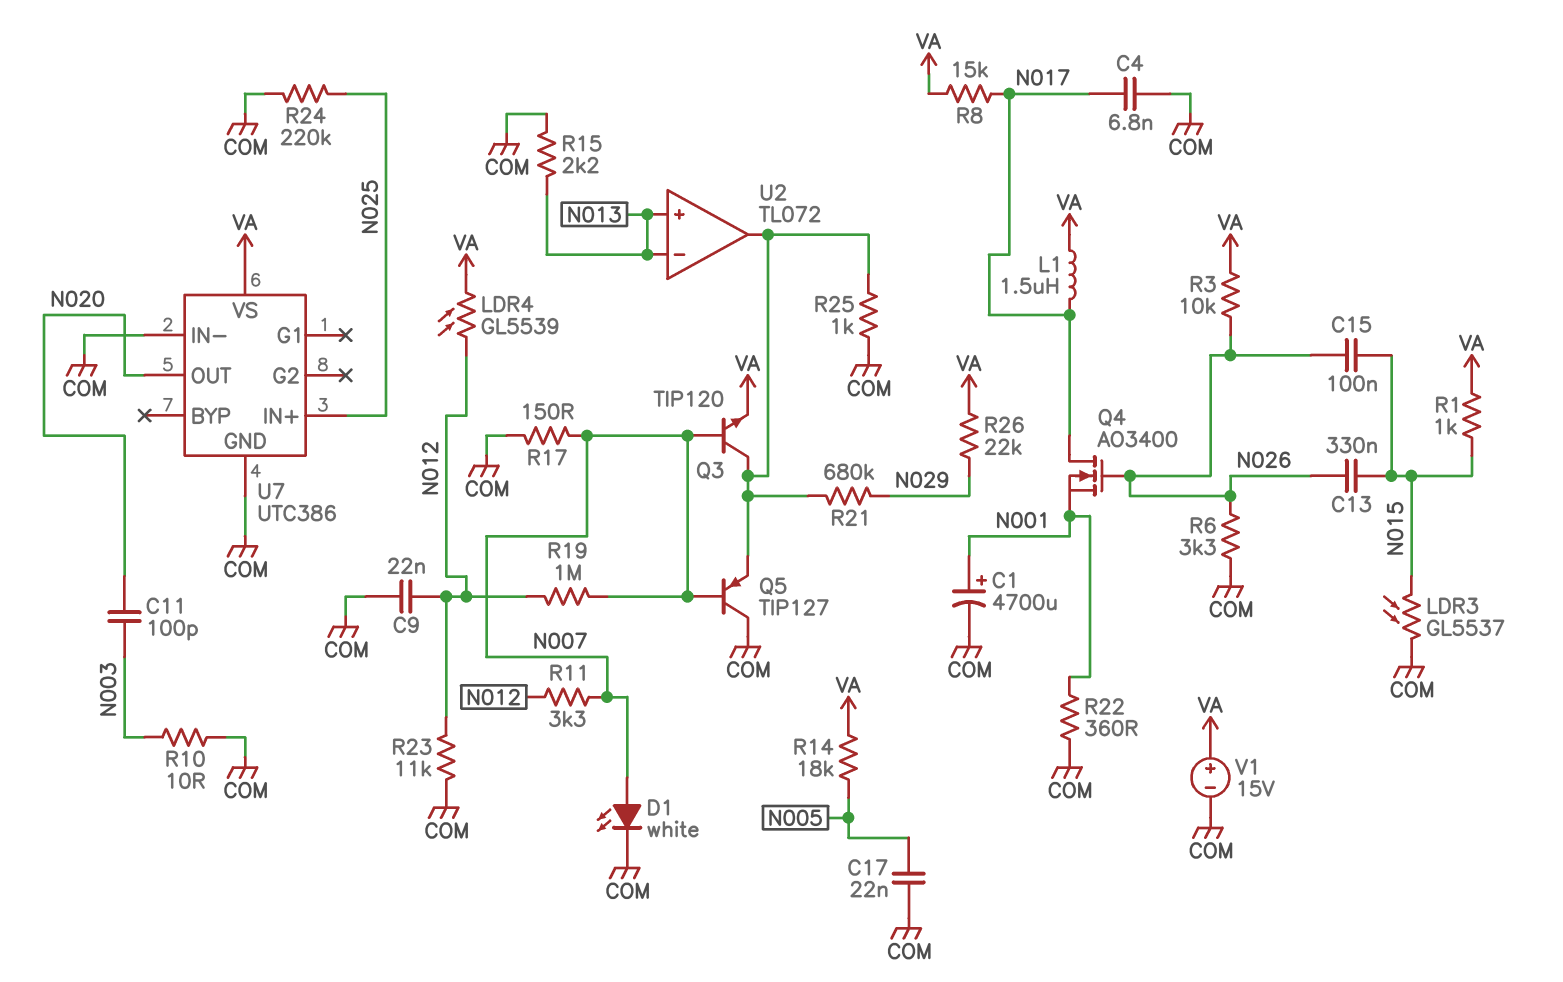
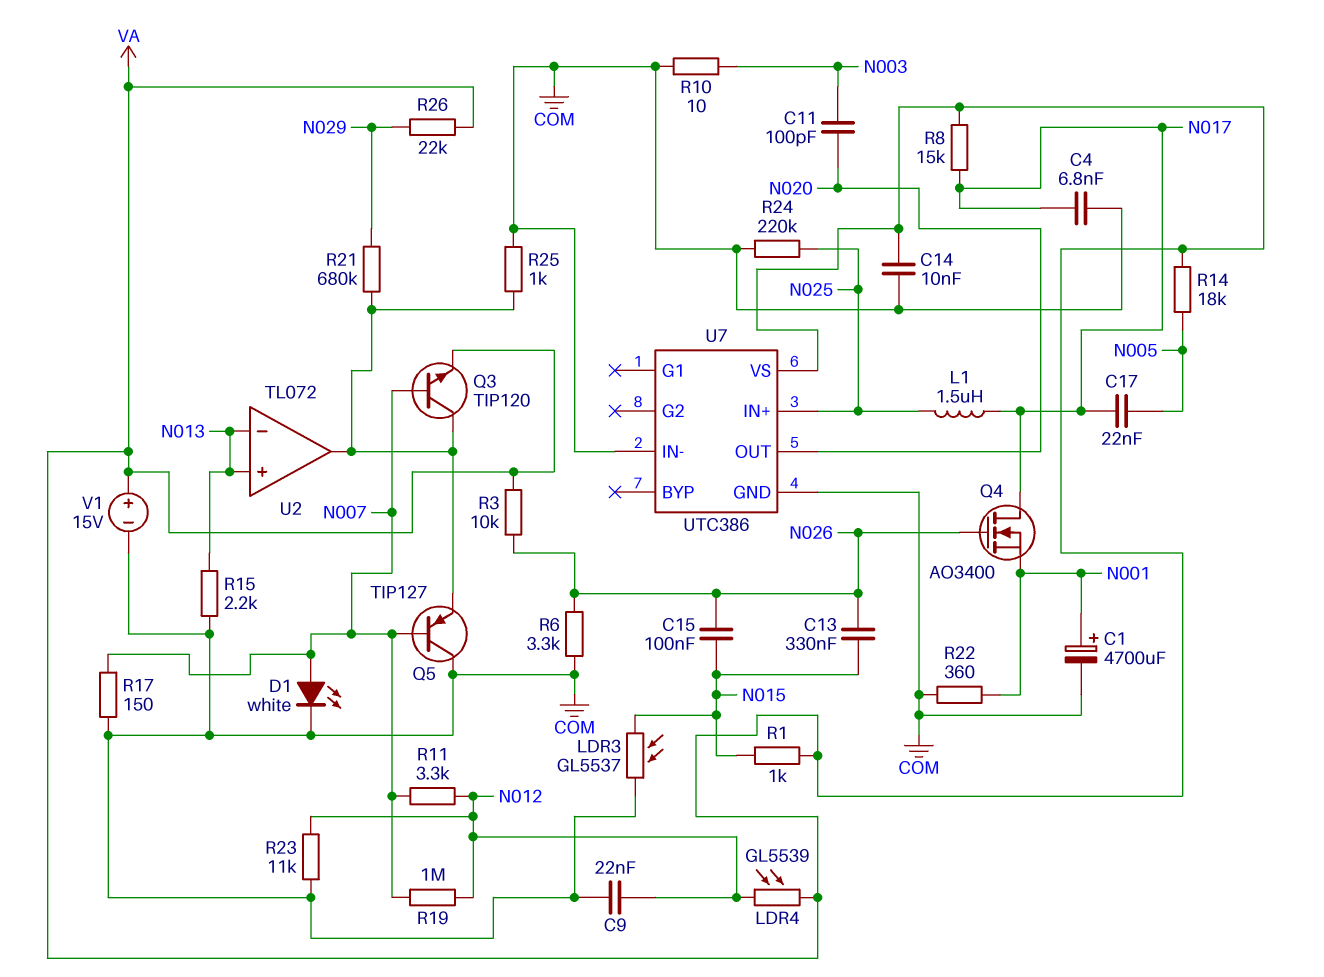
C14: none -> 10nF (COM, VA)
C17: 22nF (COM, N005) -> 22nF (N005, N017)
L1: 1.5uH (N017, VA) -> 1.5uH (N017, N025)

